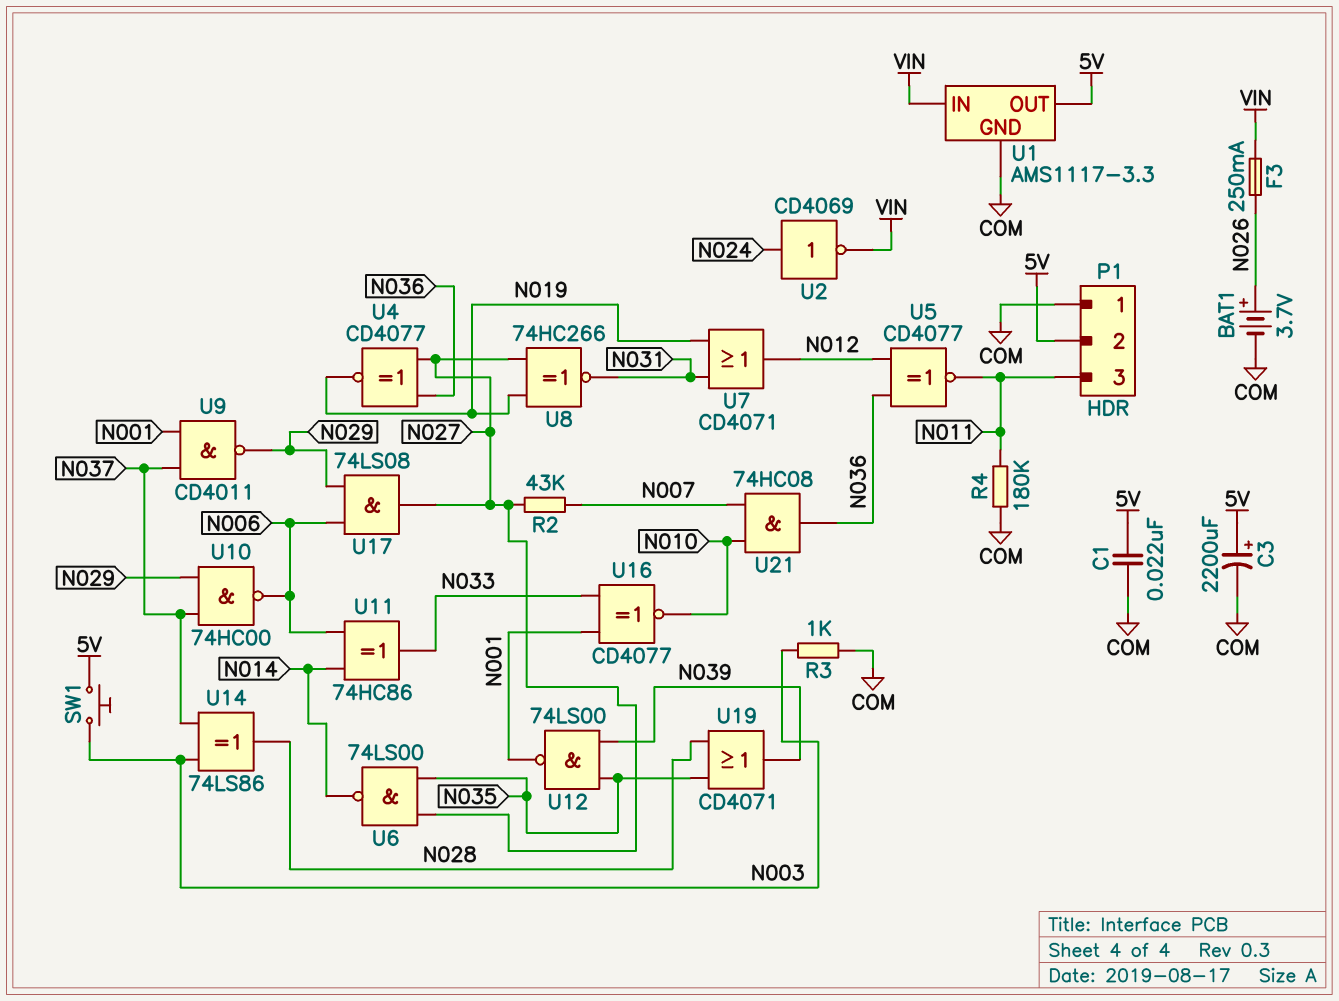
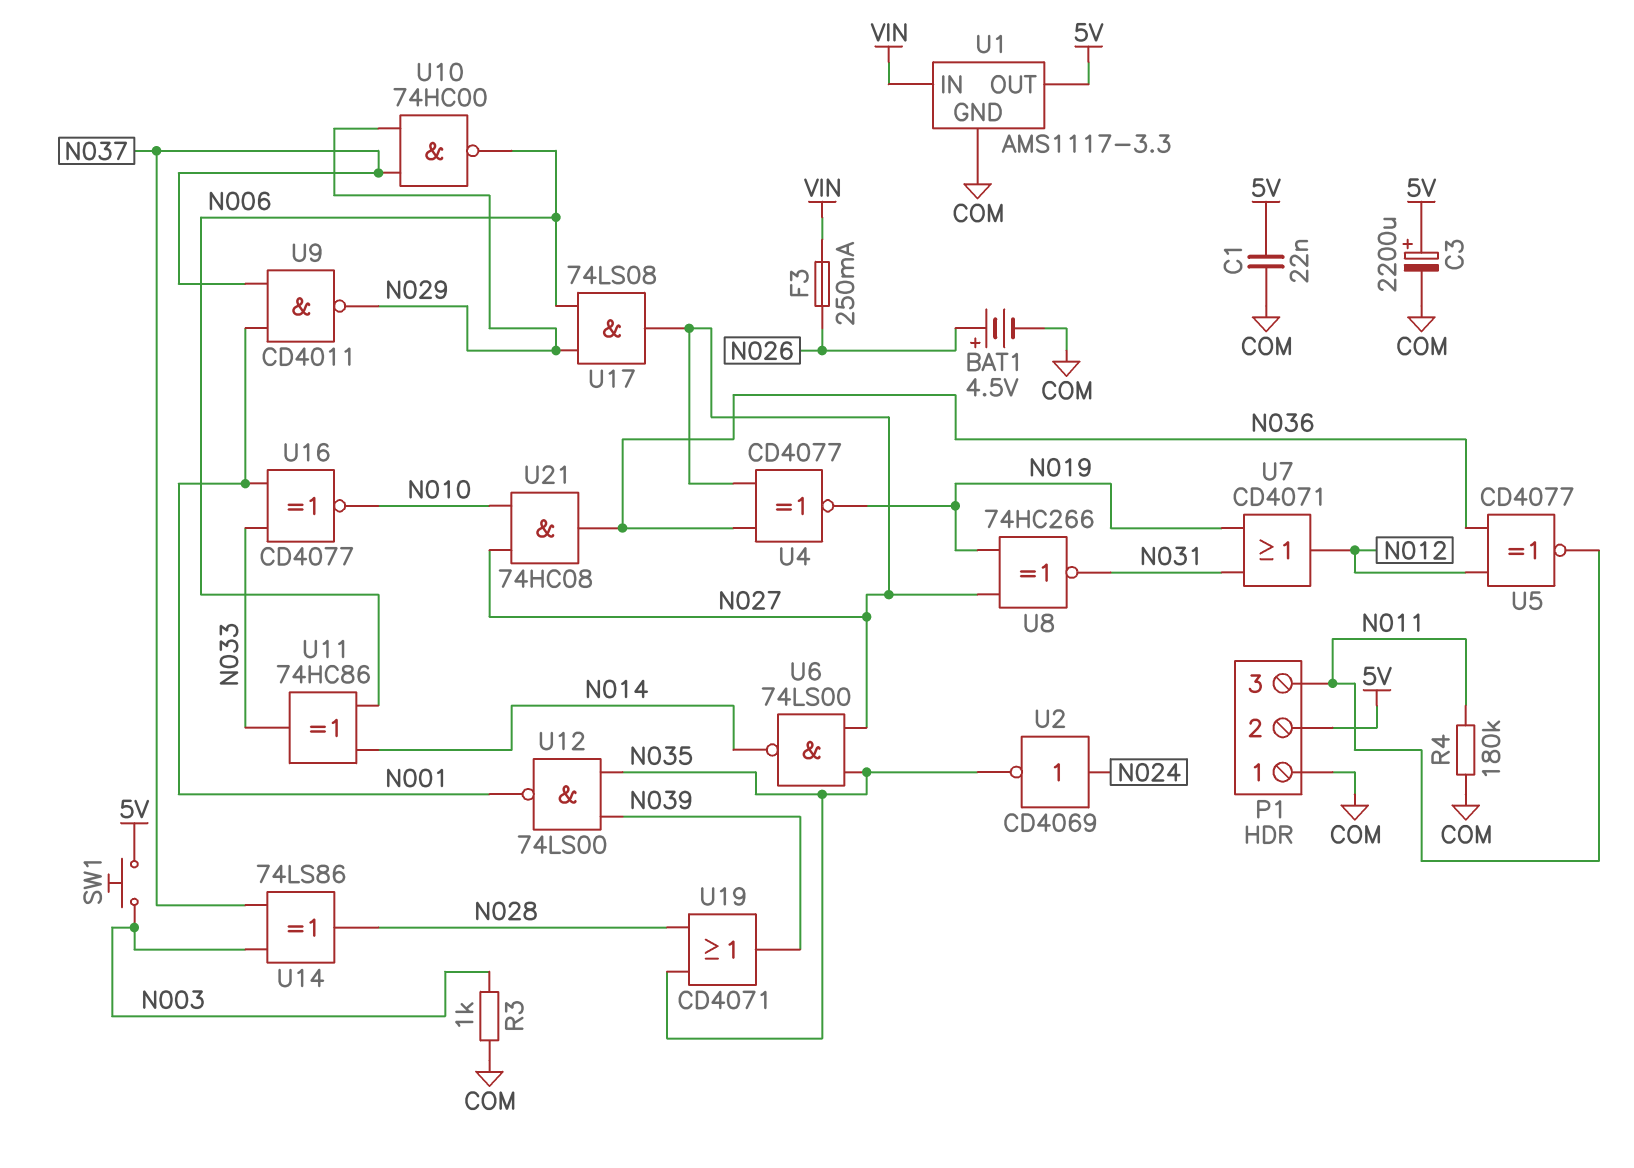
BAT1: 3.7V (plus N026, minus COM) -> 4.5V (plus N026, minus COM)
R2: 43k (N007, N027) -> none
U2: NOT CD4069 (in N024, out VIN) -> NOT CD4069 (in N024, out N035)
U21: AND 74HC08 (in N007, in N010, out N036) -> AND 74HC08 (in N010, in N027, out N036)

